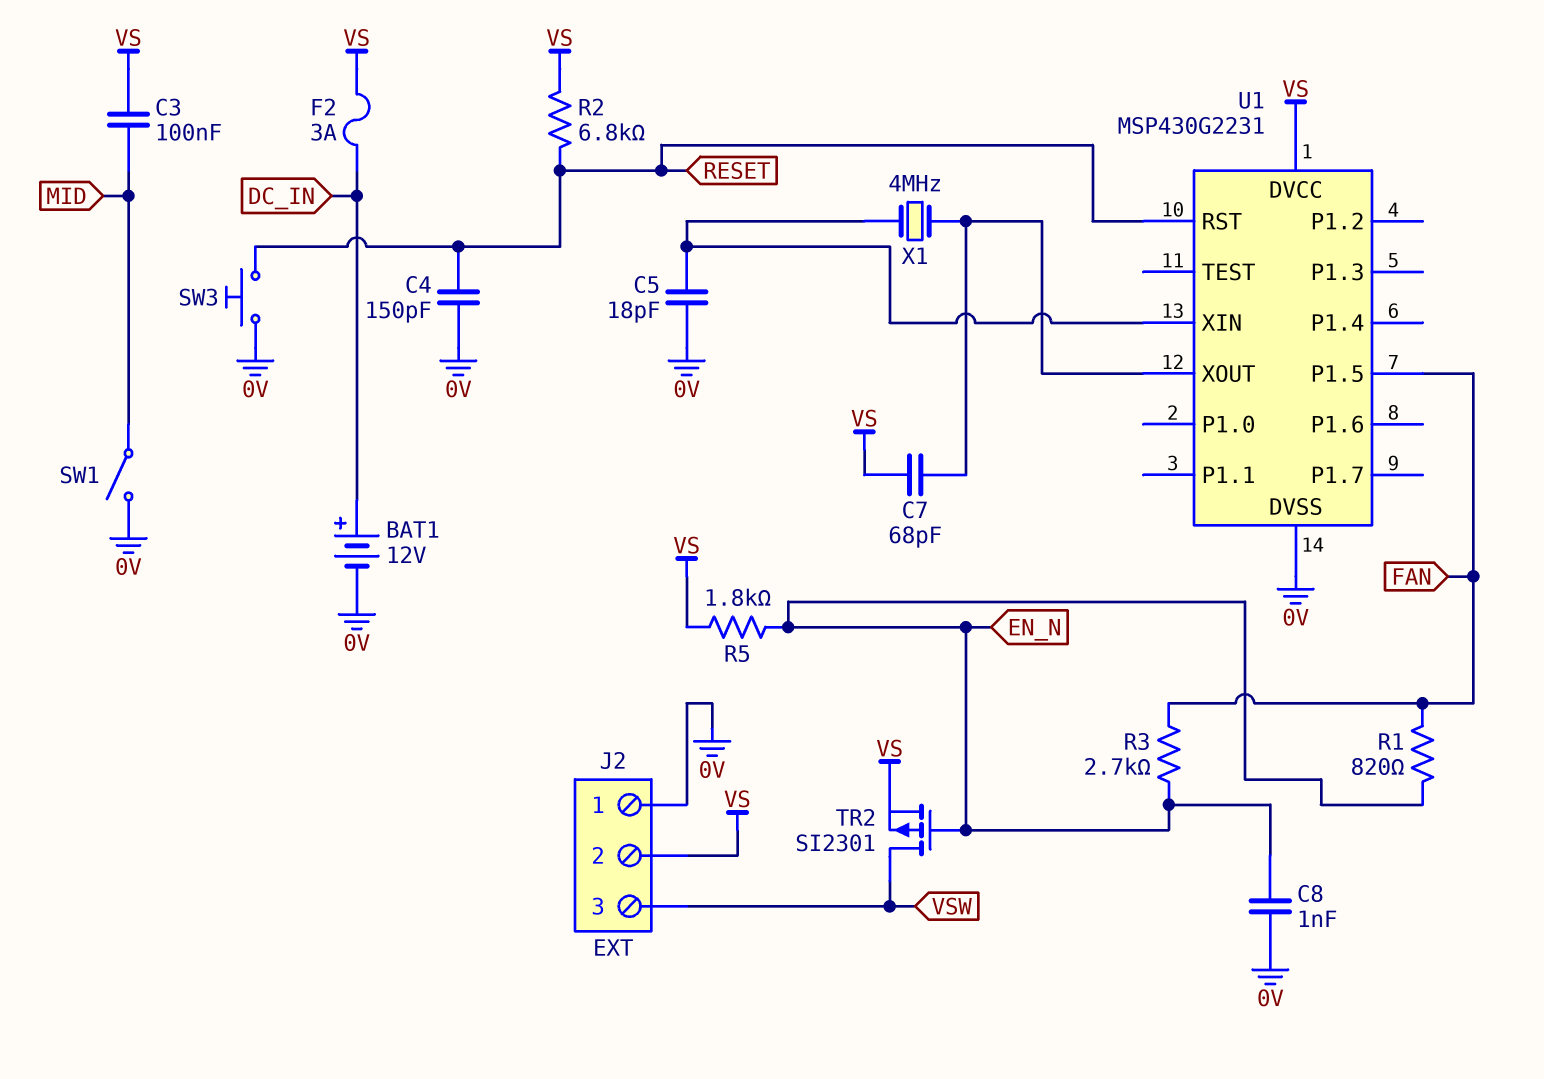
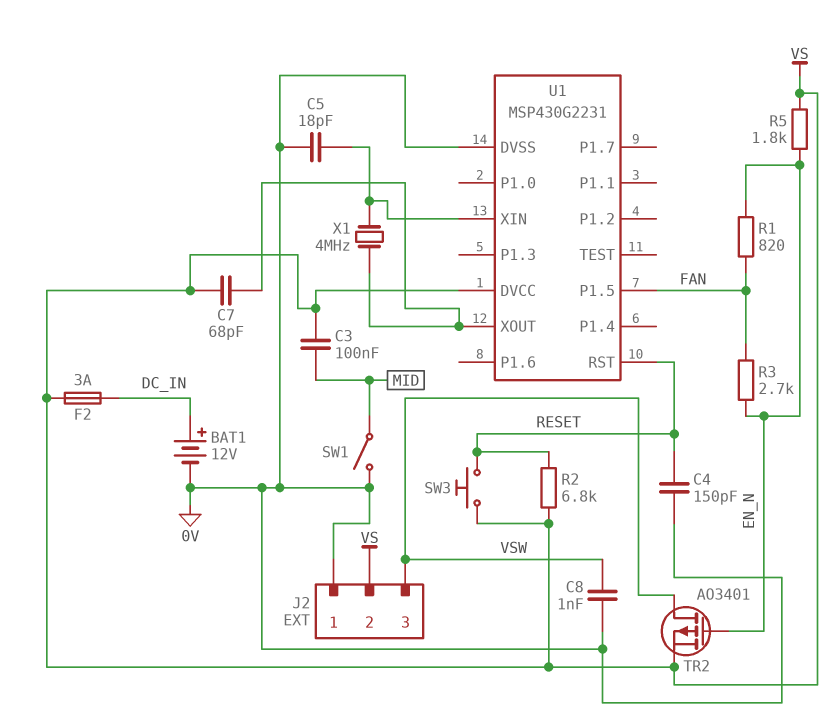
C8: 1nF (0V, EN_N) -> 1nF (0V, VSW)
SW3: button (0V, RESET) -> button (RESET, VS)
TR2: PMOS SI2301 (G EN_N, D VSW, S VS) -> PMOS AO3401 (G EN_N, D VSW, S VS)

